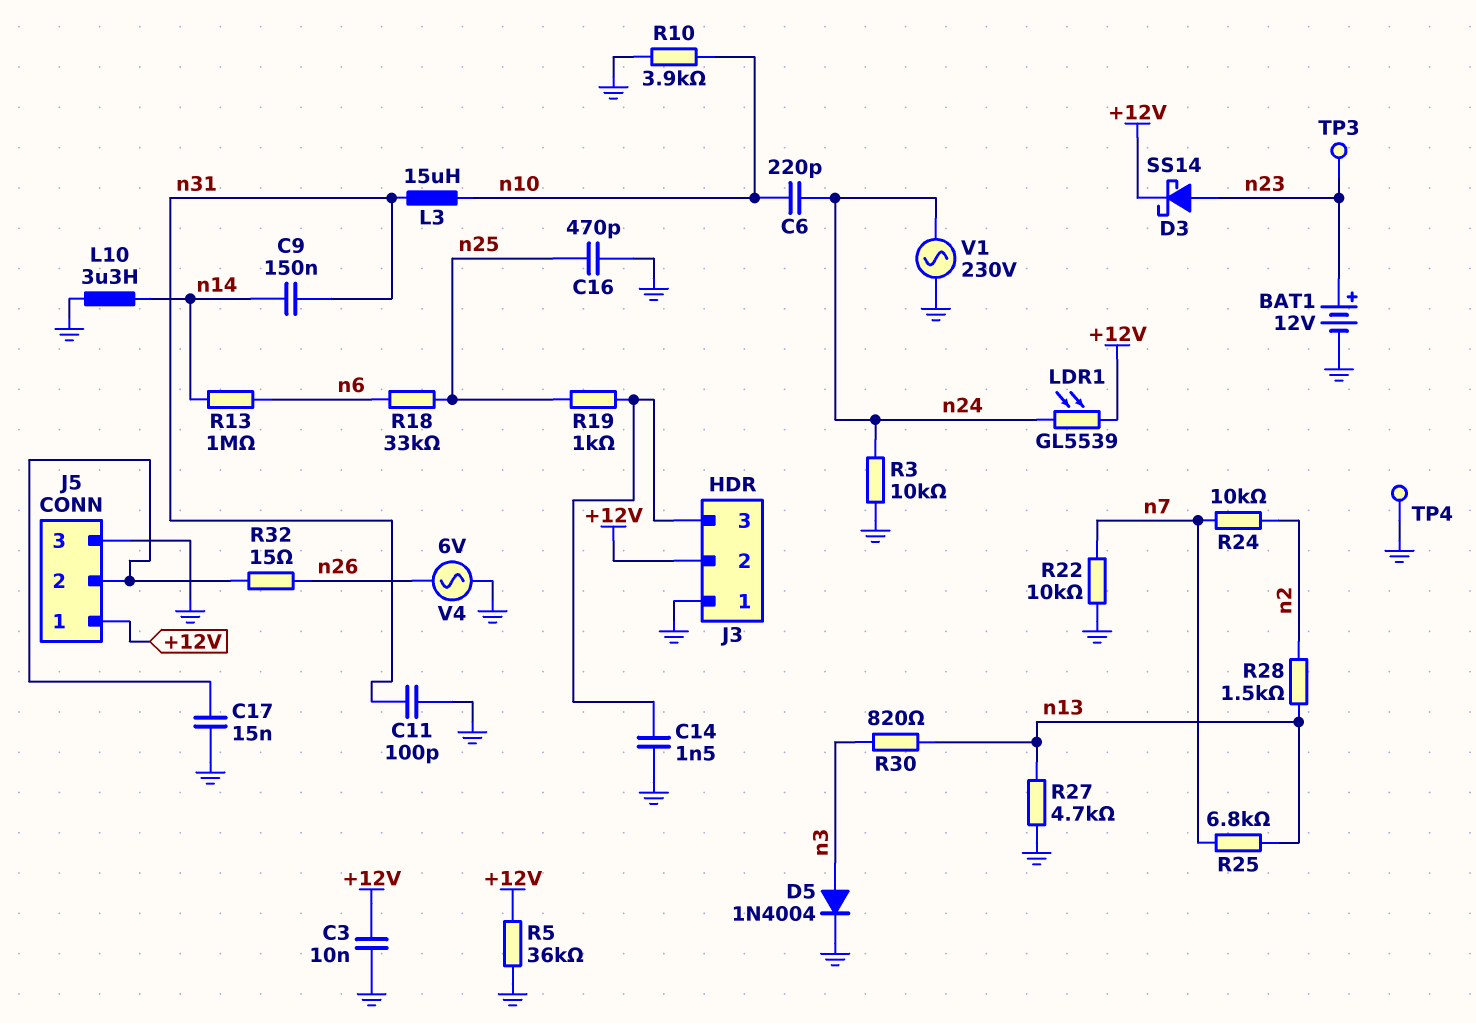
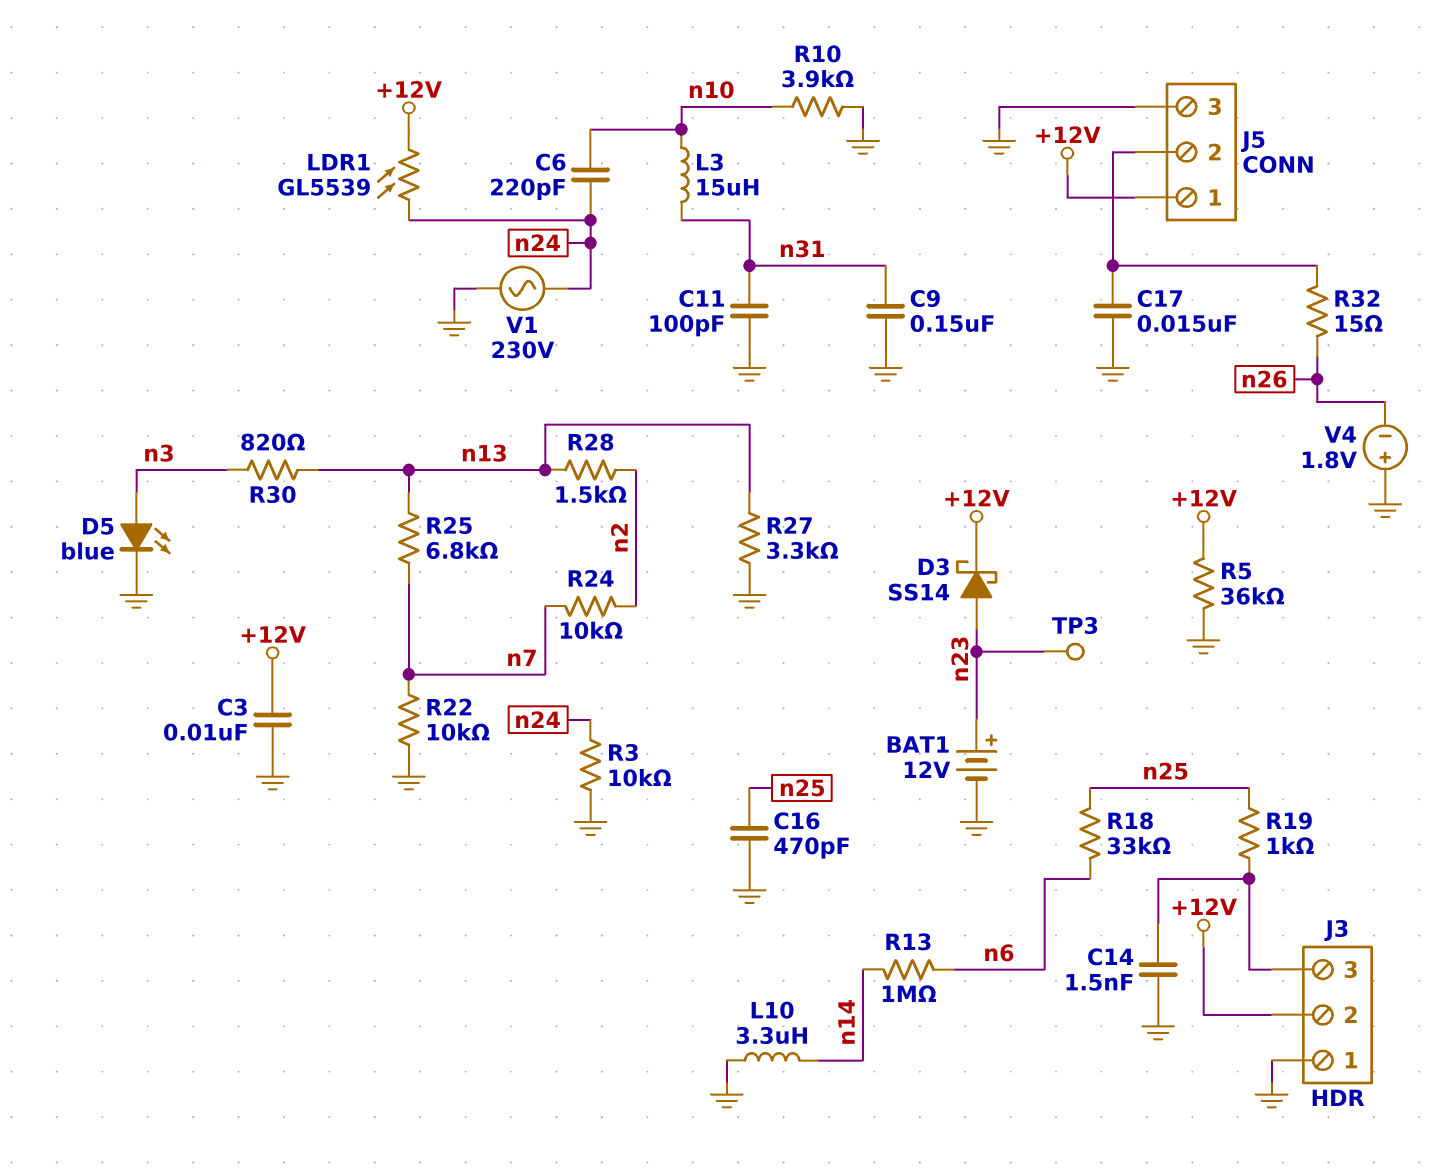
C9: 150nF (n14, n31) -> 150nF (GND, n31)
D5: diode 1N4004 (A n3, K GND) -> LED blue (A n3, K GND)
R27: 4.7k (GND, n13) -> 3.3k (GND, n13)
TP4: test point (GND) -> none
V4: AC 6V (GND, n26) -> 1.8V (plus GND, minus n26)

